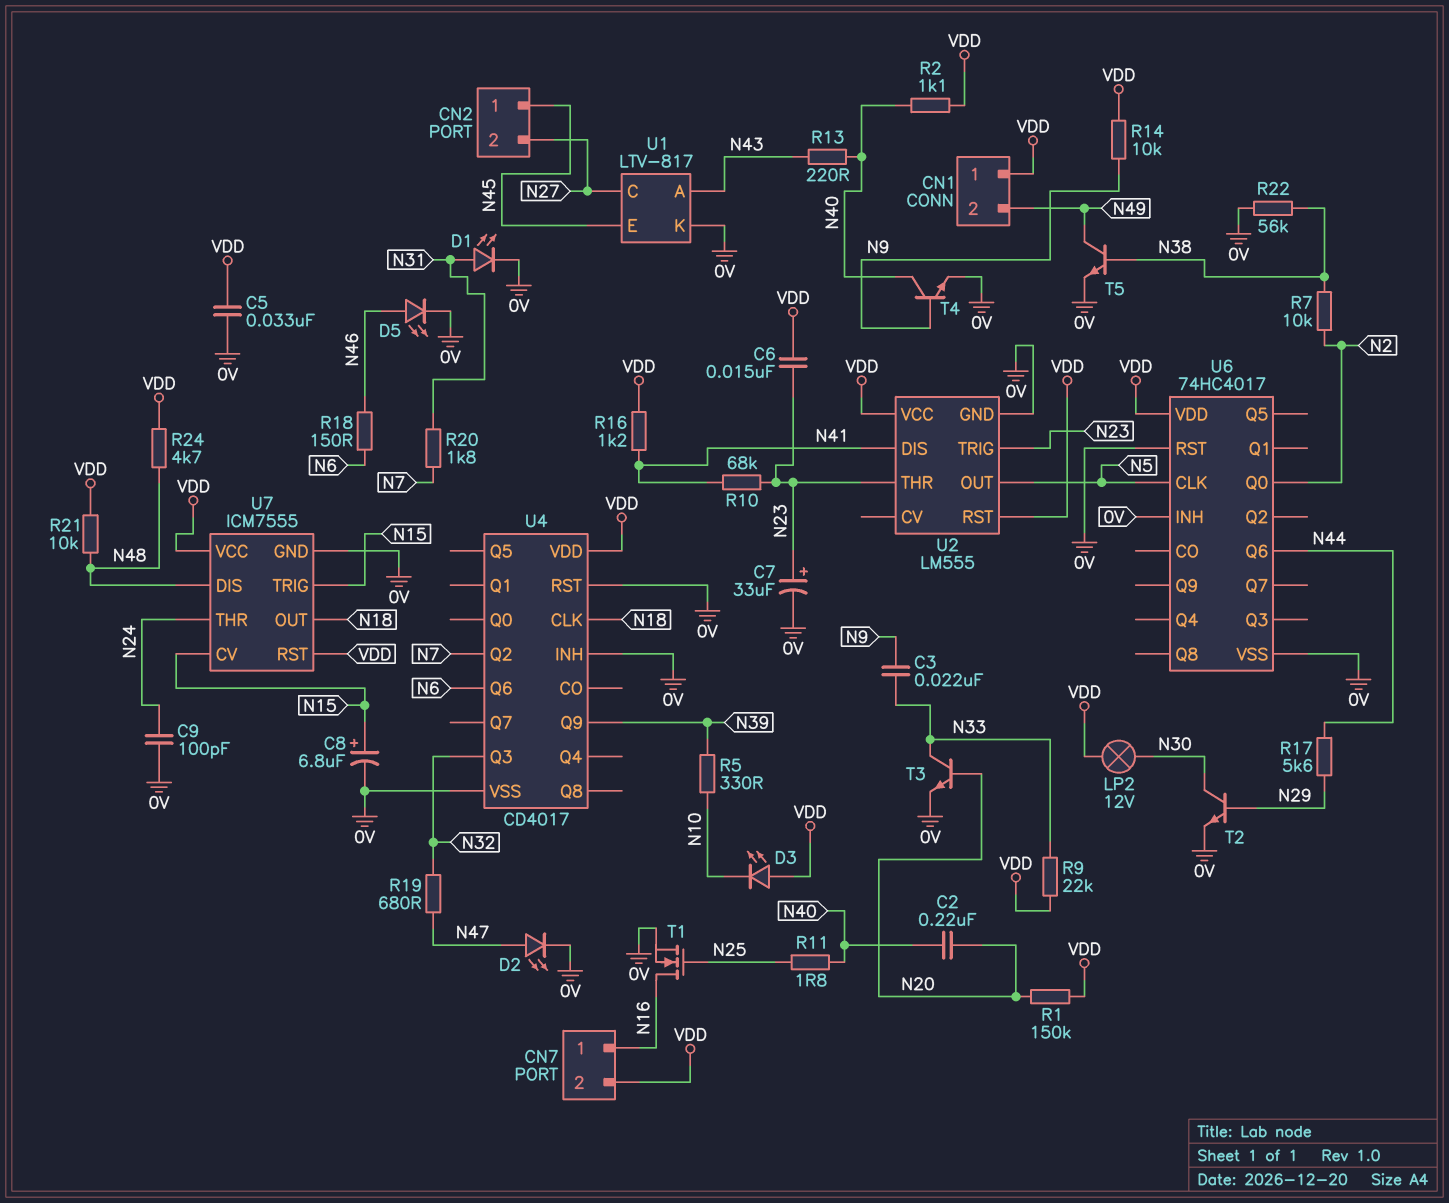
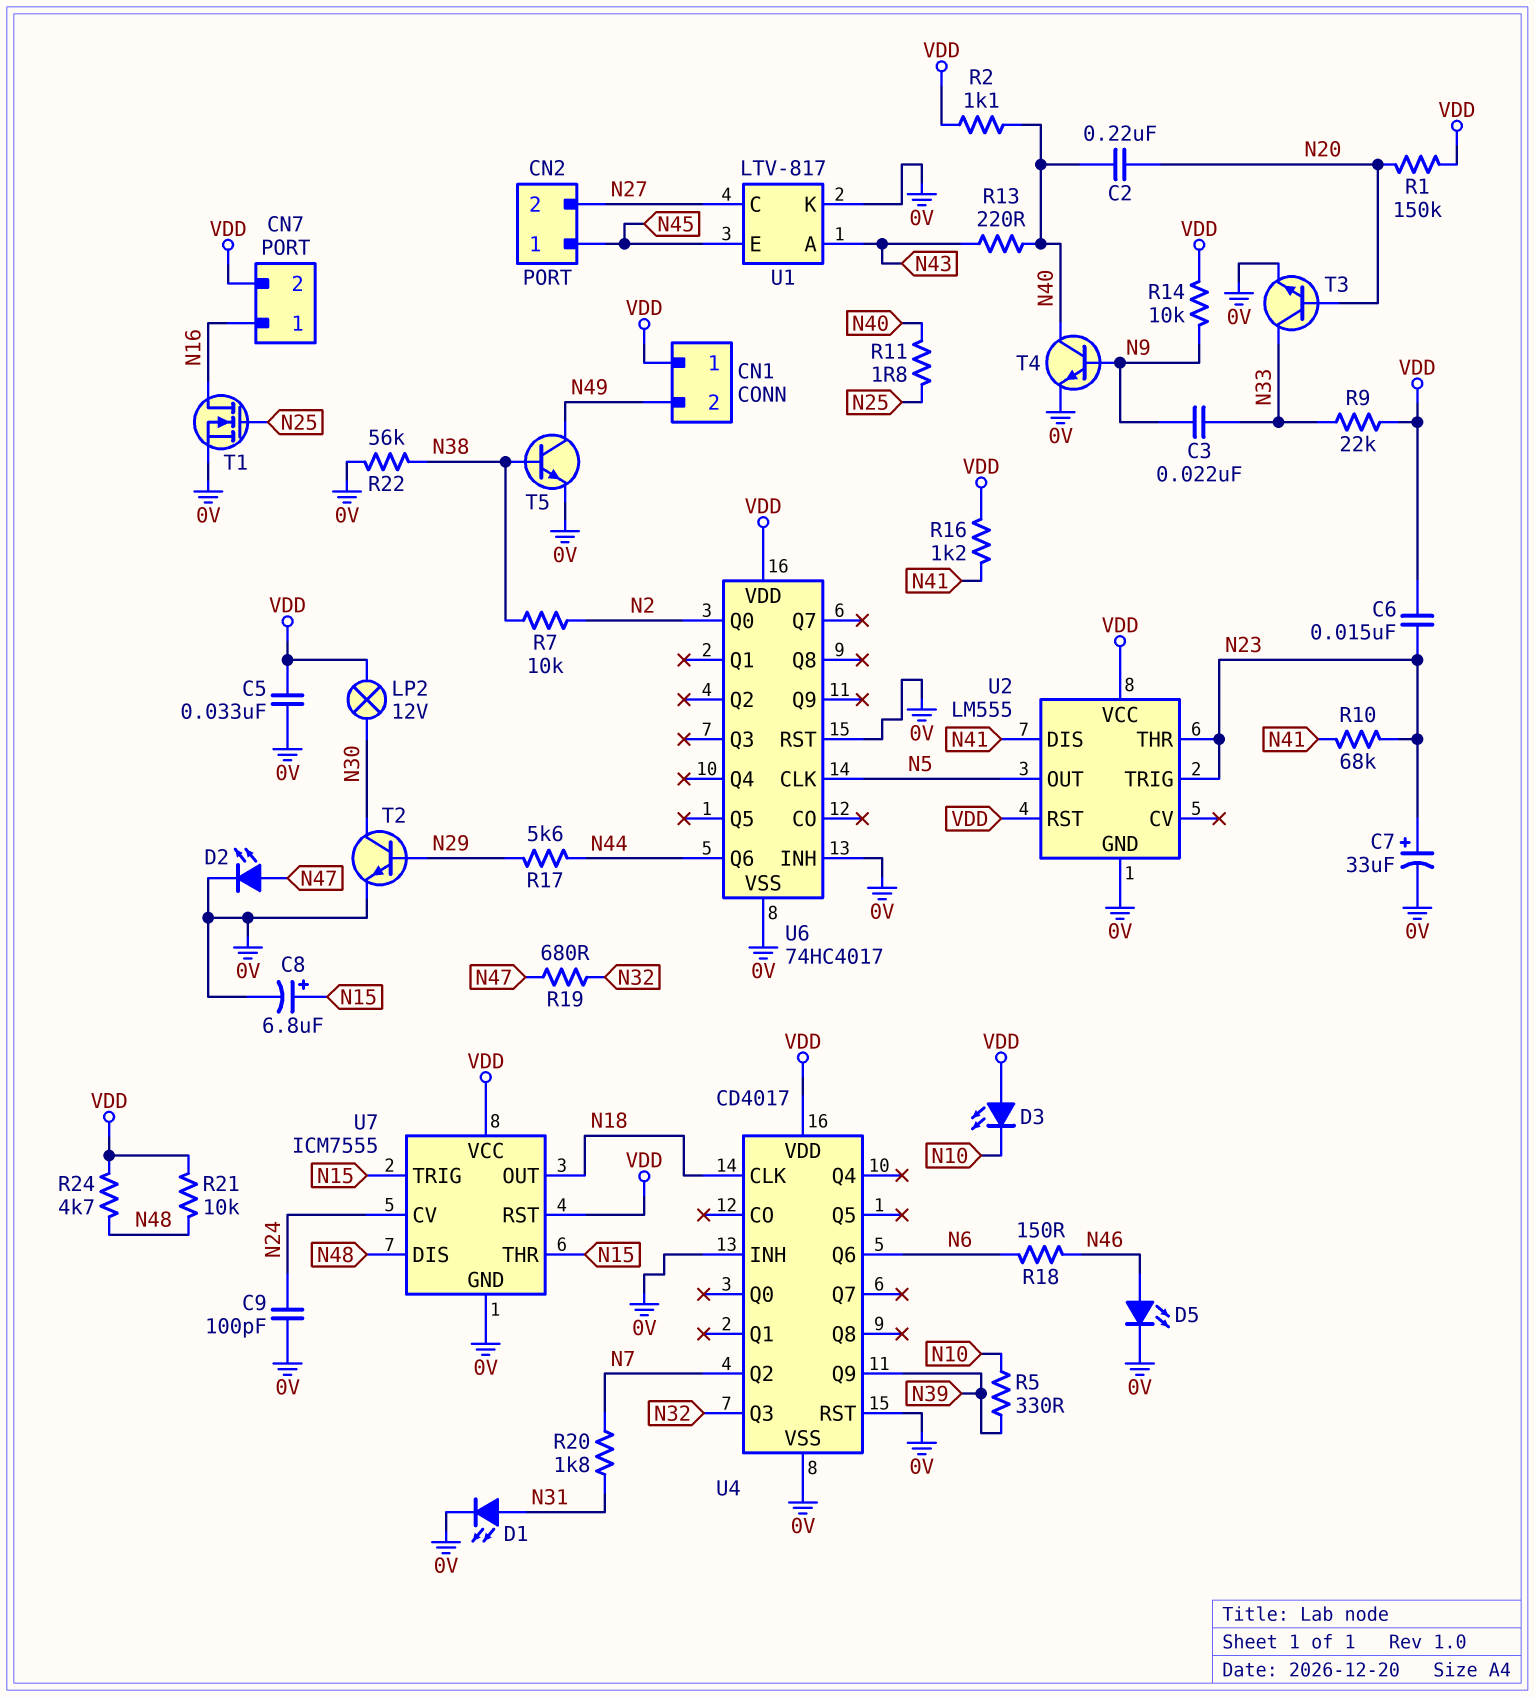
U7 pin CV: N15 -> N24
U7 pin THR: N24 -> N15

